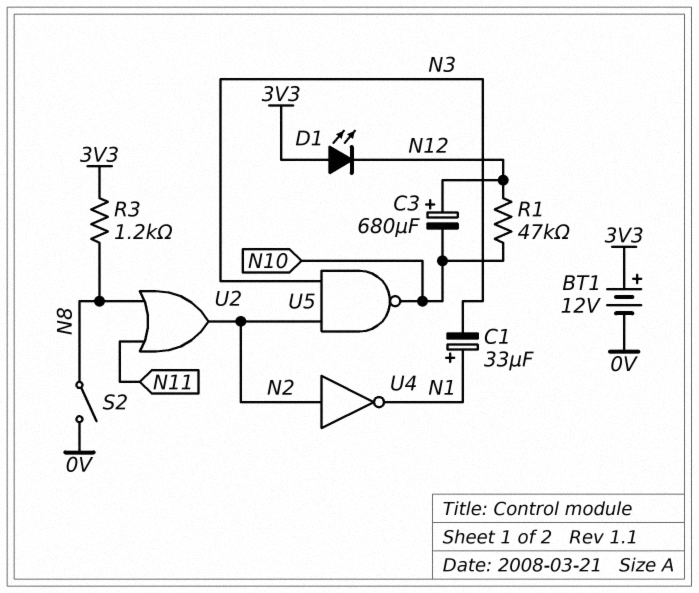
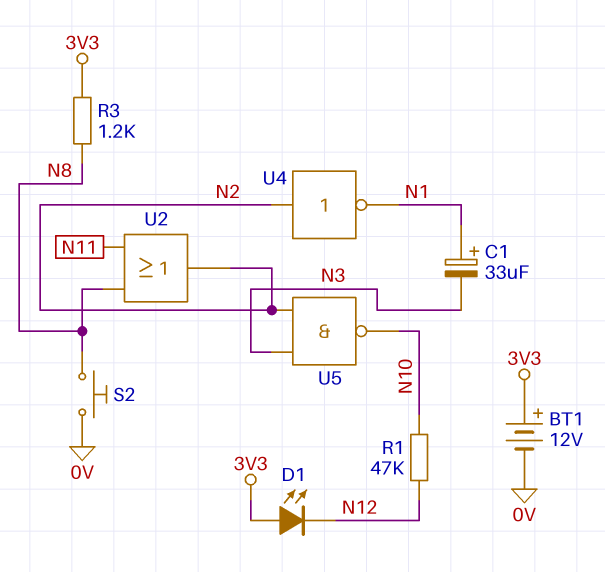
C3: 680uF (plus N12, minus N10) -> none
S2: switch (0V, N8) -> button (0V, N8)

